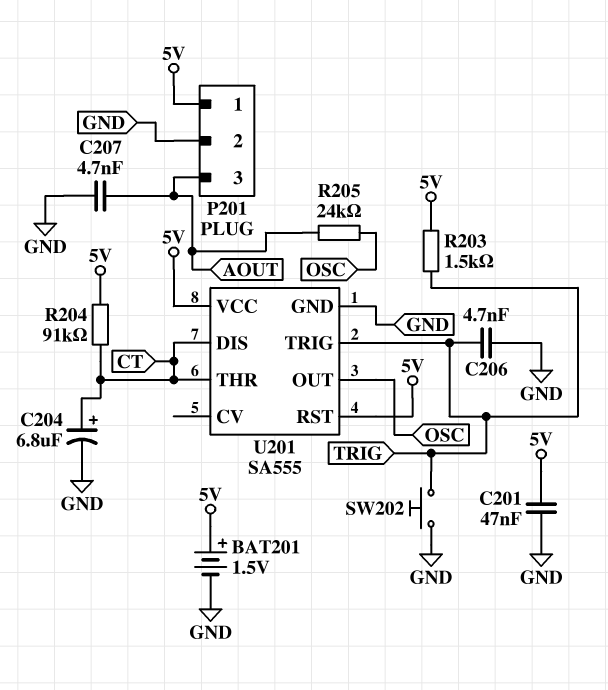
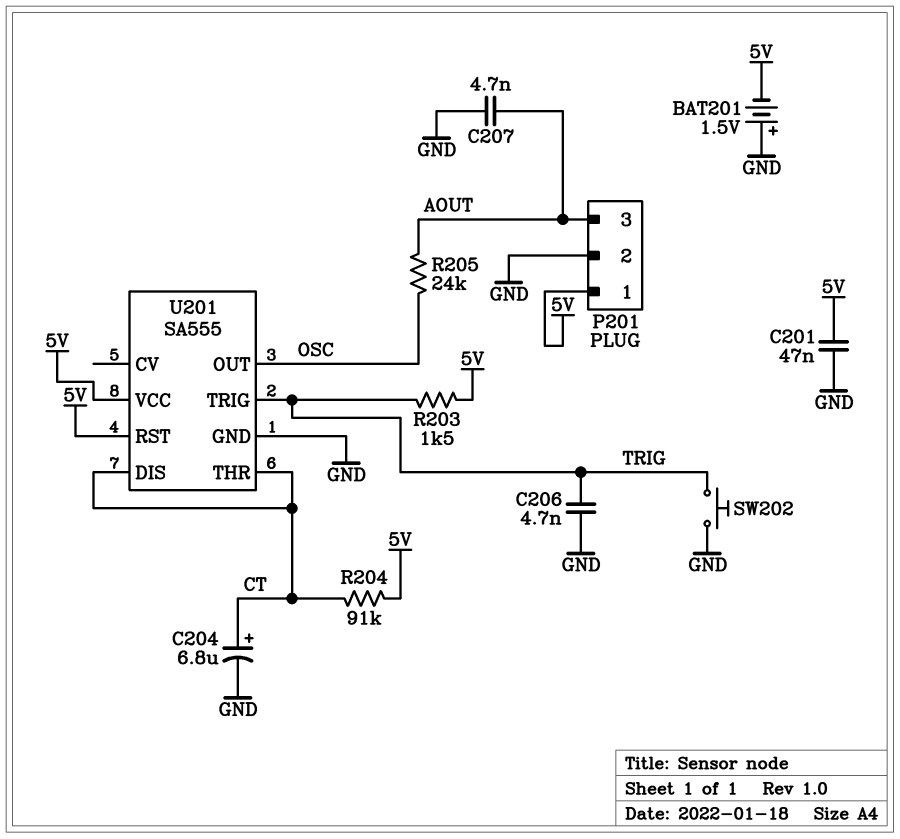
BAT201: 1.5V (plus 5V, minus GND) -> 1.5V (plus GND, minus 5V)

